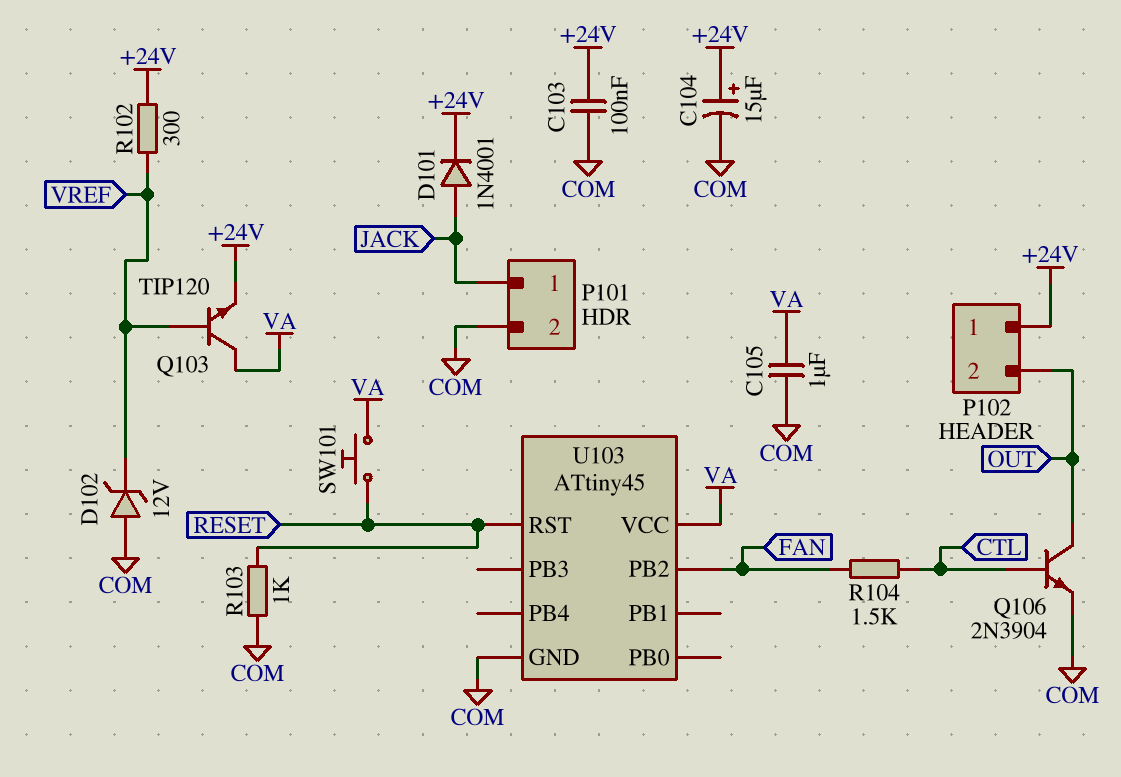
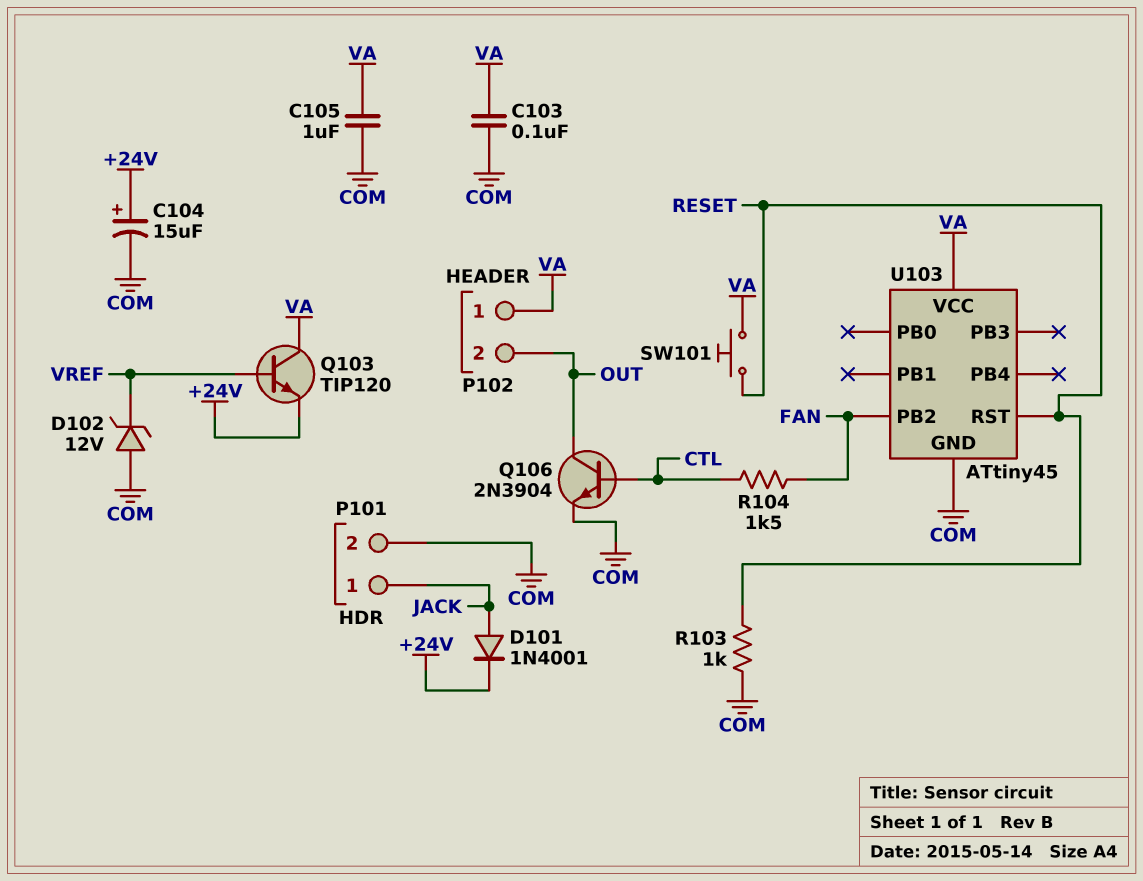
C103: 100nF (+24V, COM) -> 100nF (COM, VA)
P102 pin 1: +24V -> VA
R102: 300 (+24V, VREF) -> none

